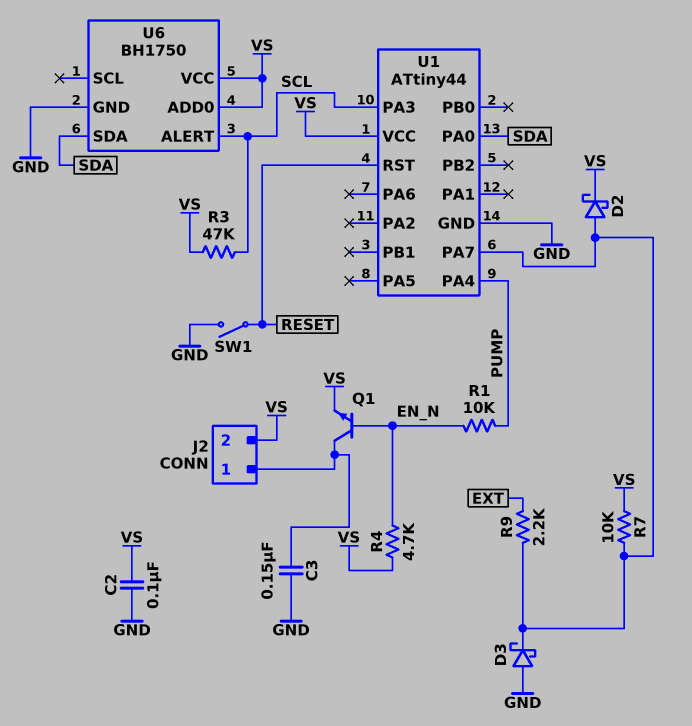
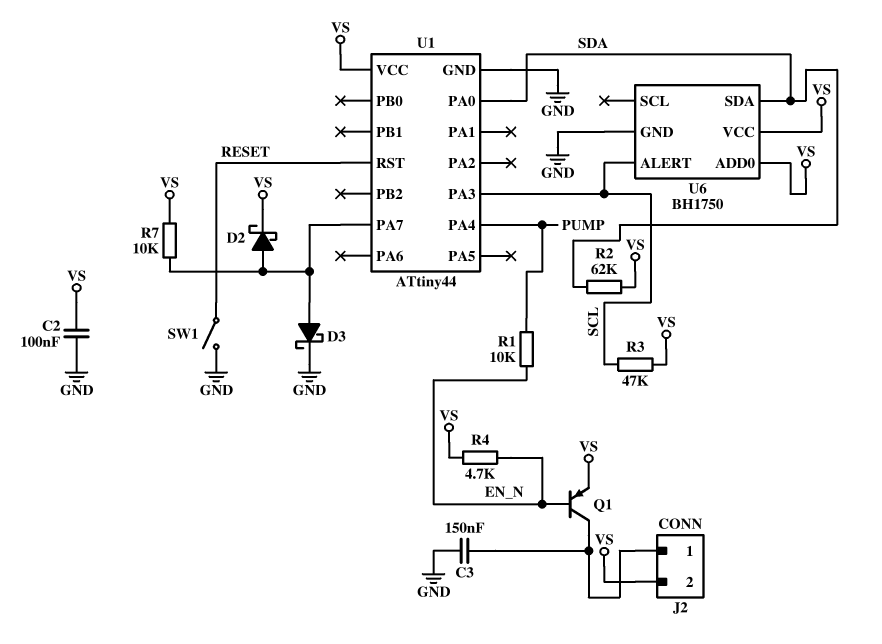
D3: schottky (A GND, K U1/PA7) -> schottky (A U1/PA7, K GND)
Q1: NPN (B EN_N, C J2/1, E VS) -> PNP (B EN_N, C J2/1, E VS)
R2: none -> 62k (SDA, VS)
R9: 2.2k (EXT, U1/PA7) -> none

